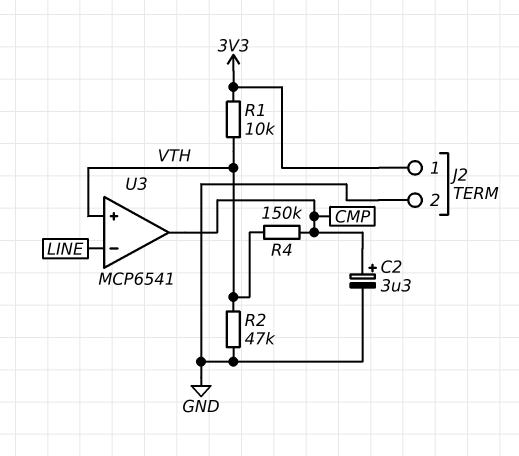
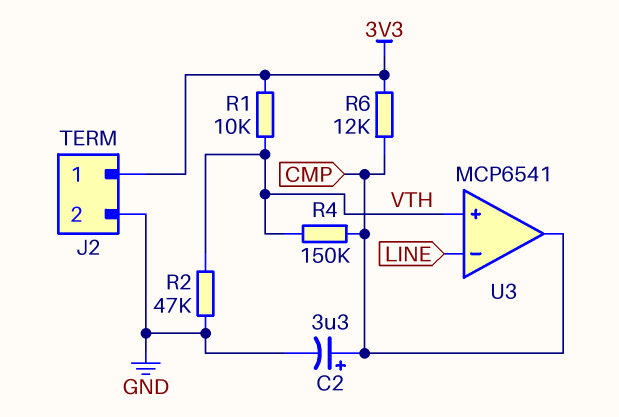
R6: none -> 12k (3V3, CMP)

